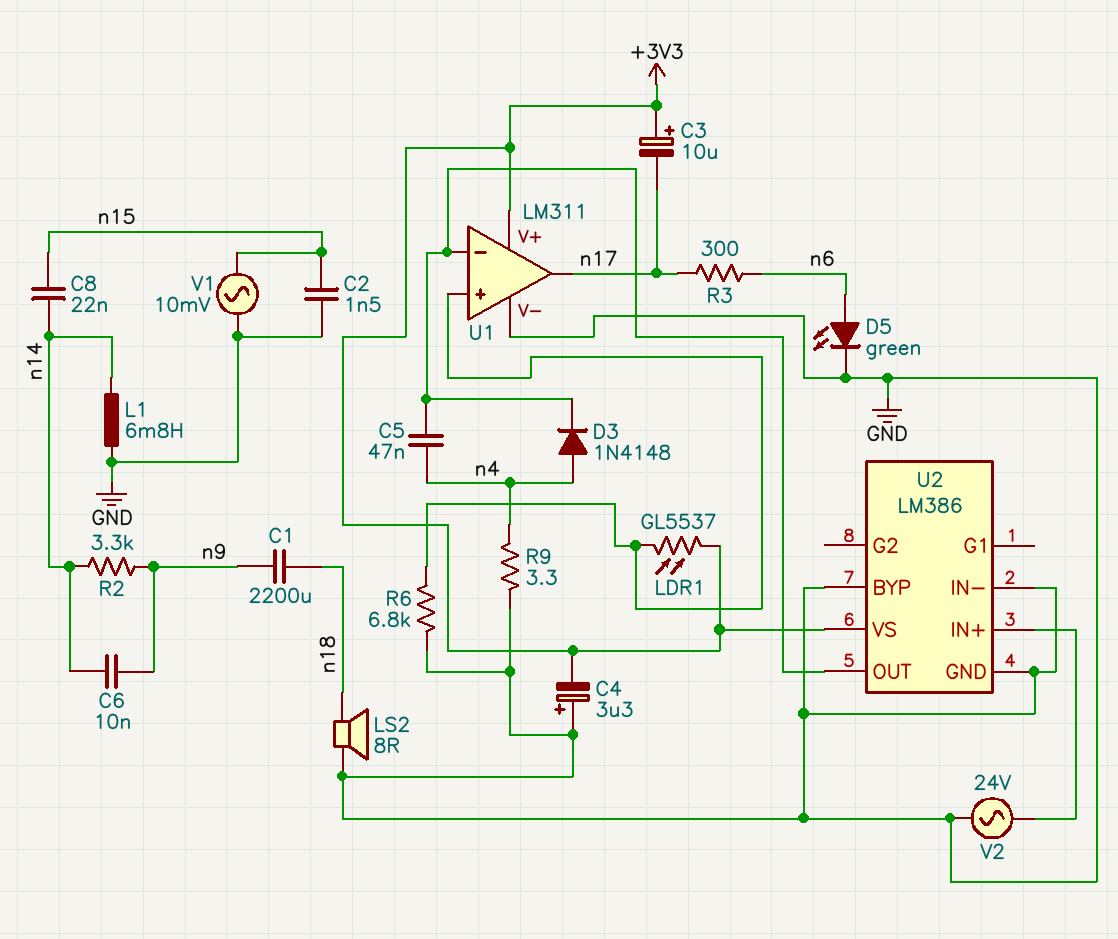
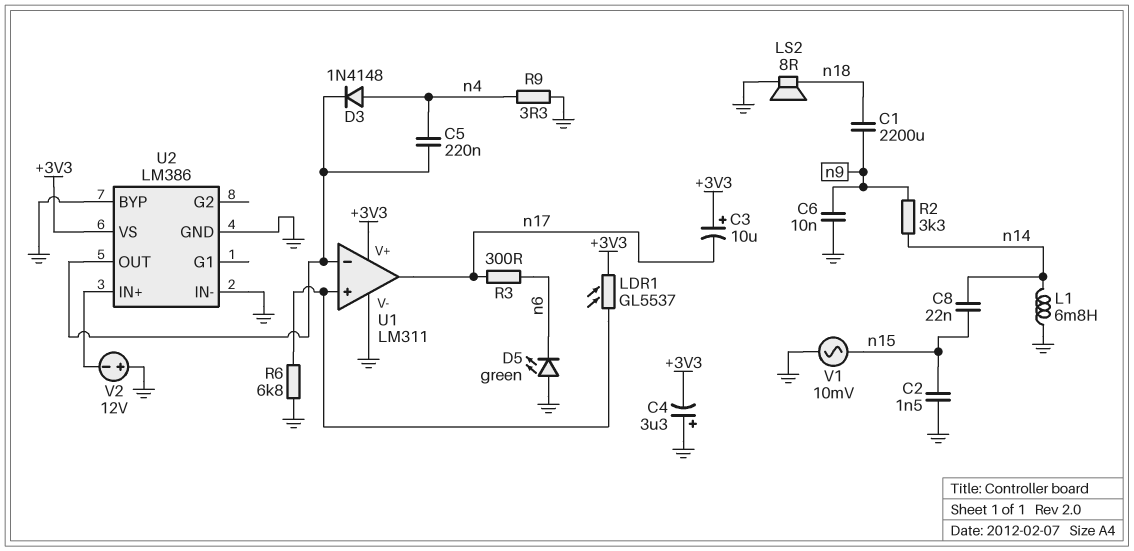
C5: 47nF (U1/in-, n4) -> 220nF (U1/in-, n4)
C6: 10nF (n9, n14) -> 10nF (GND, n9)
D5: LED green (A n6, K GND) -> LED green (A GND, K n6)
V2: AC 24V (GND, U2/IN+) -> 12V (plus GND, minus U2/IN+)

